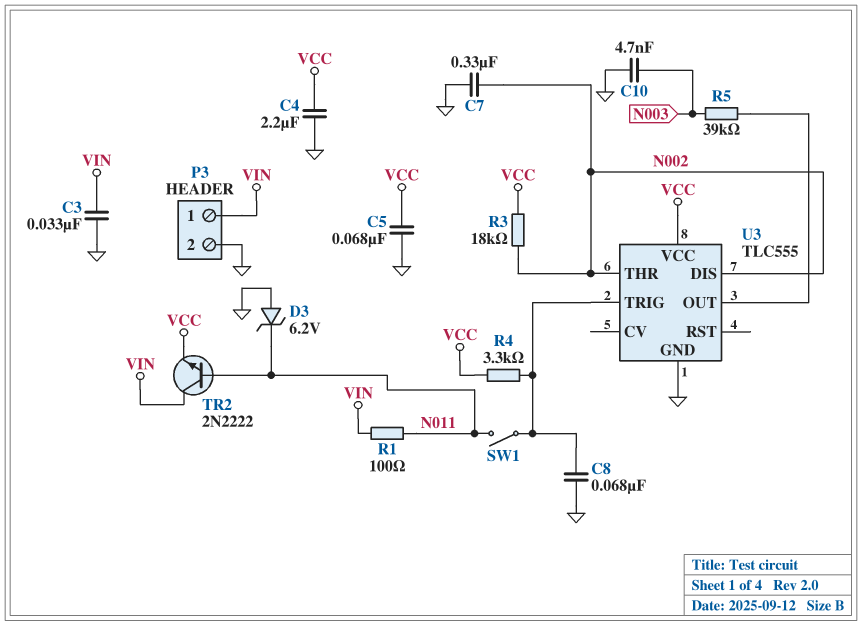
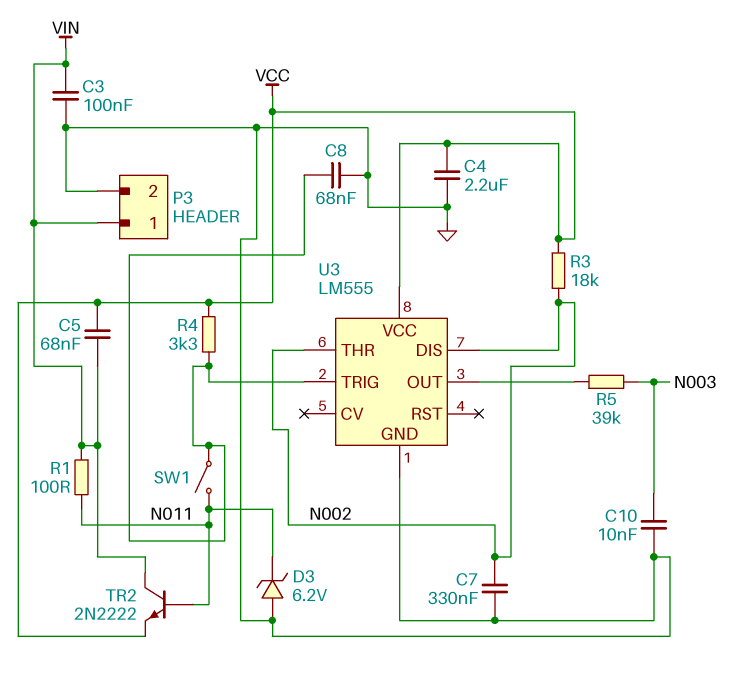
C3: 33nF (GND, VIN) -> 100nF (GND, VIN)
C5: 68nF (GND, VCC) -> 68nF (VCC, VIN)
C10: 4.7nF (GND, N003) -> 10nF (GND, N003)
U3: TLC555 -> LM555

